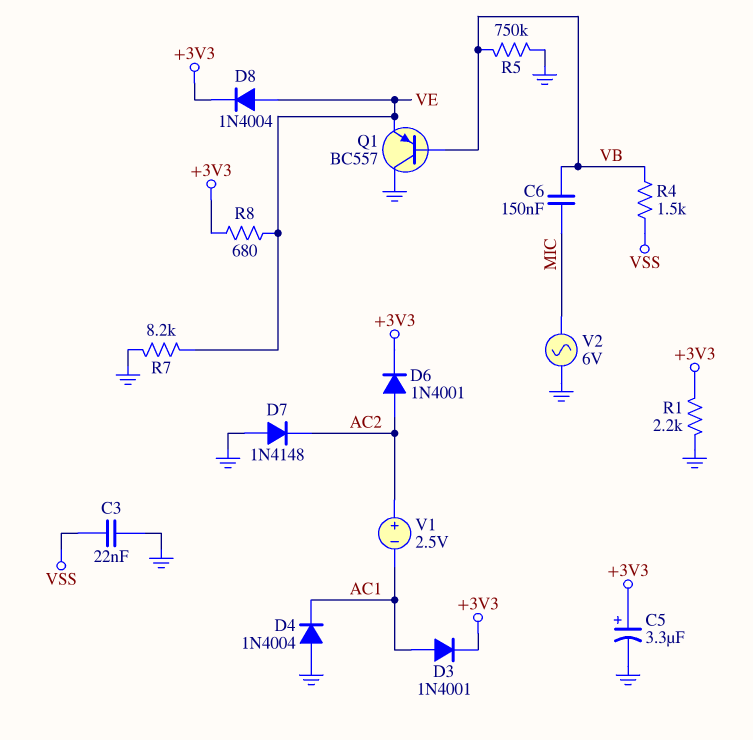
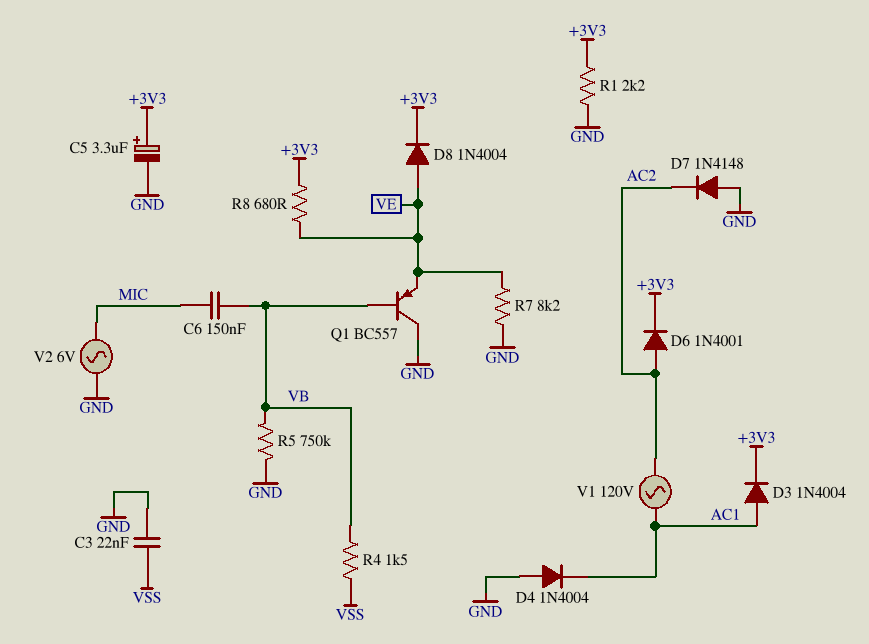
D3: diode 1N4001 (A AC1, K +3V3) -> diode 1N4004 (A AC1, K +3V3)
V1: 2.5V (plus AC2, minus AC1) -> AC 120V (AC1, AC2)

